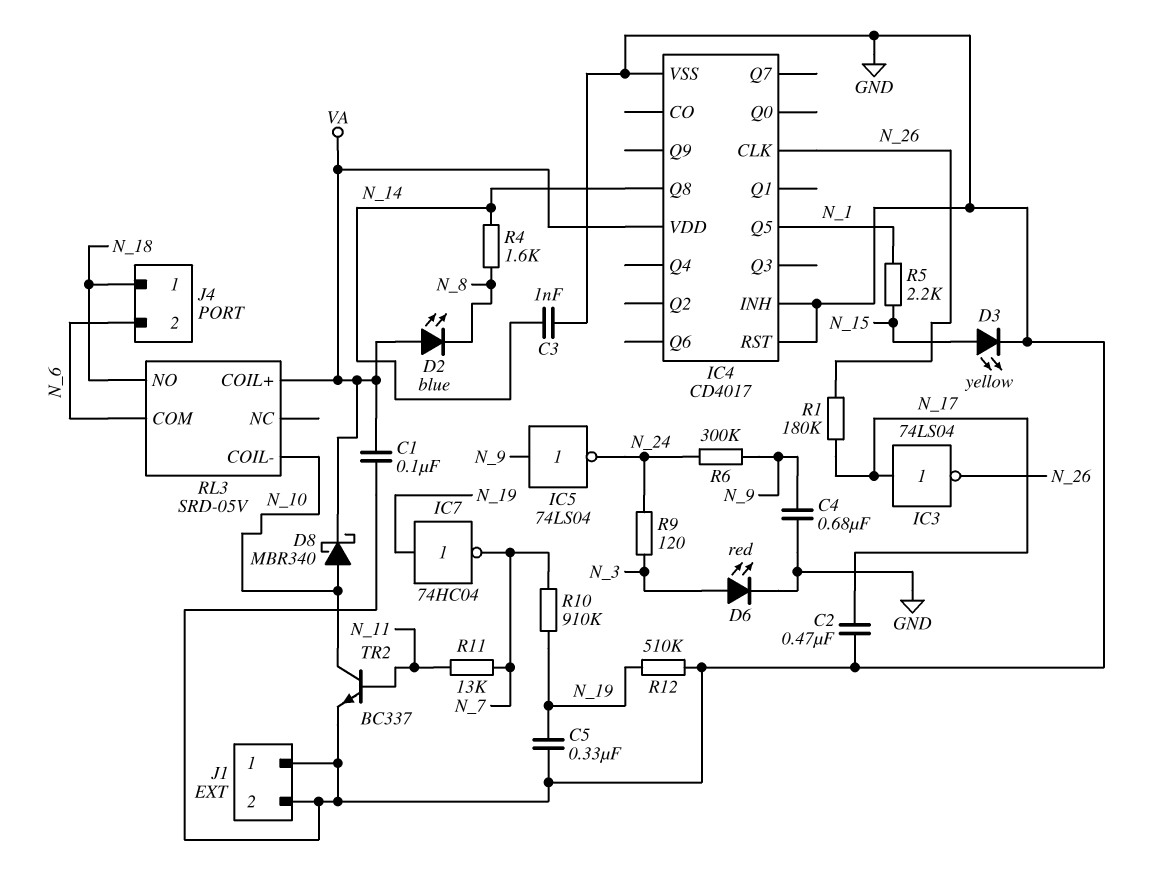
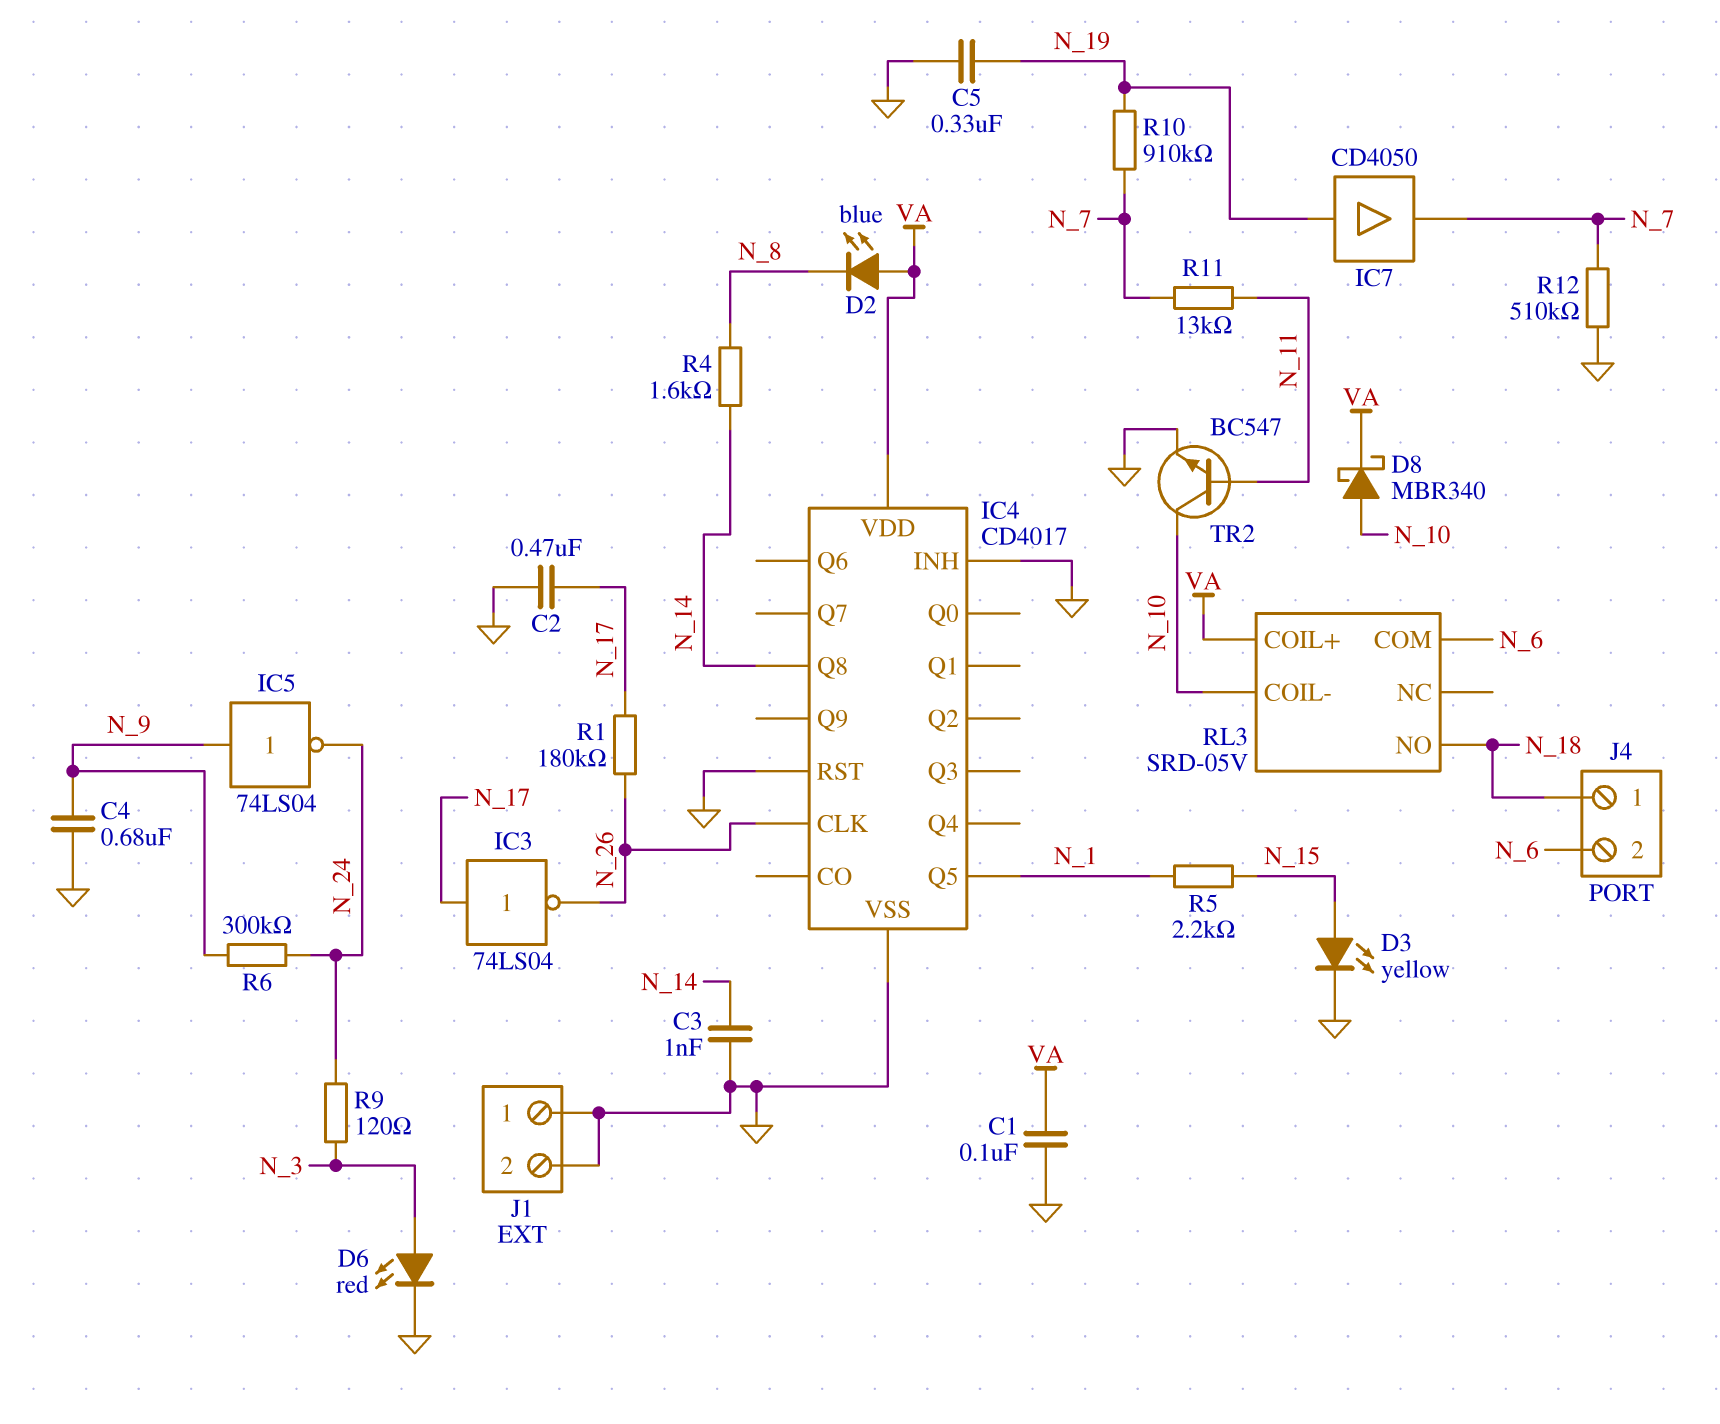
IC7: NOT 74HC04 (in N_19, out N_7) -> buffer CD4050 (in N_19, out N_7)
R12: 510k (GND, N_19) -> 510k (GND, N_7)
TR2: NPN BC337 (B N_11, C N_10, E GND) -> NPN BC547 (B N_11, C N_10, E GND)

